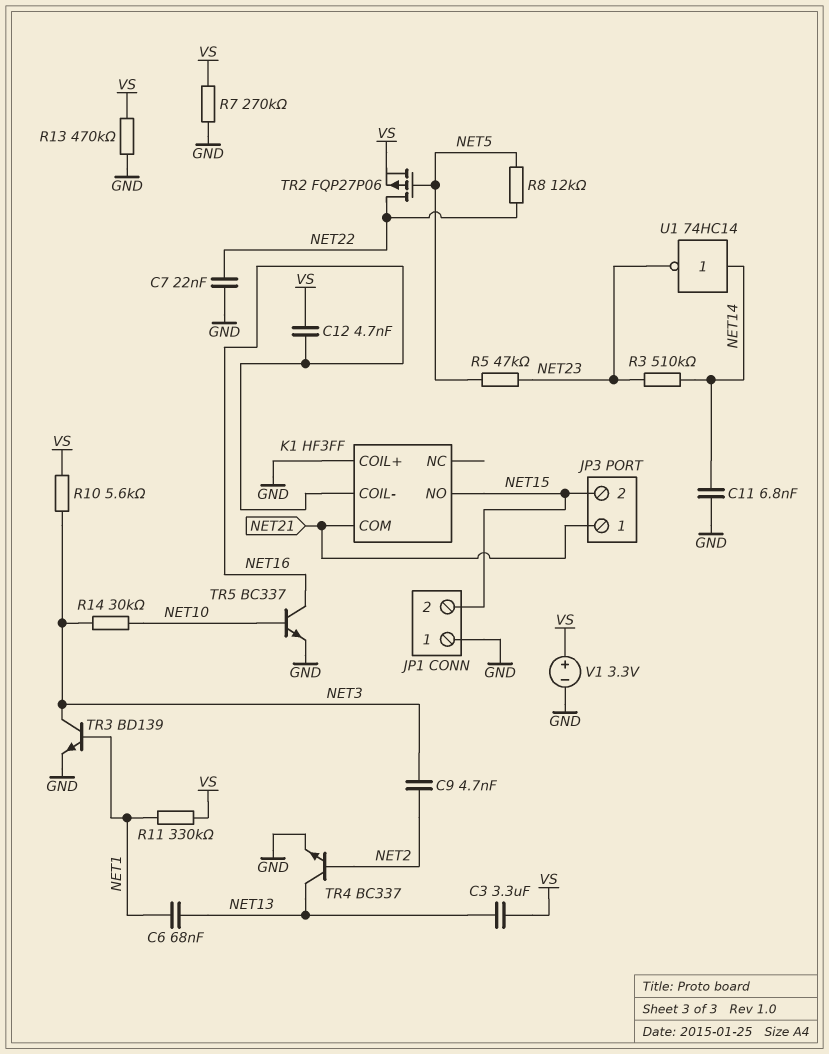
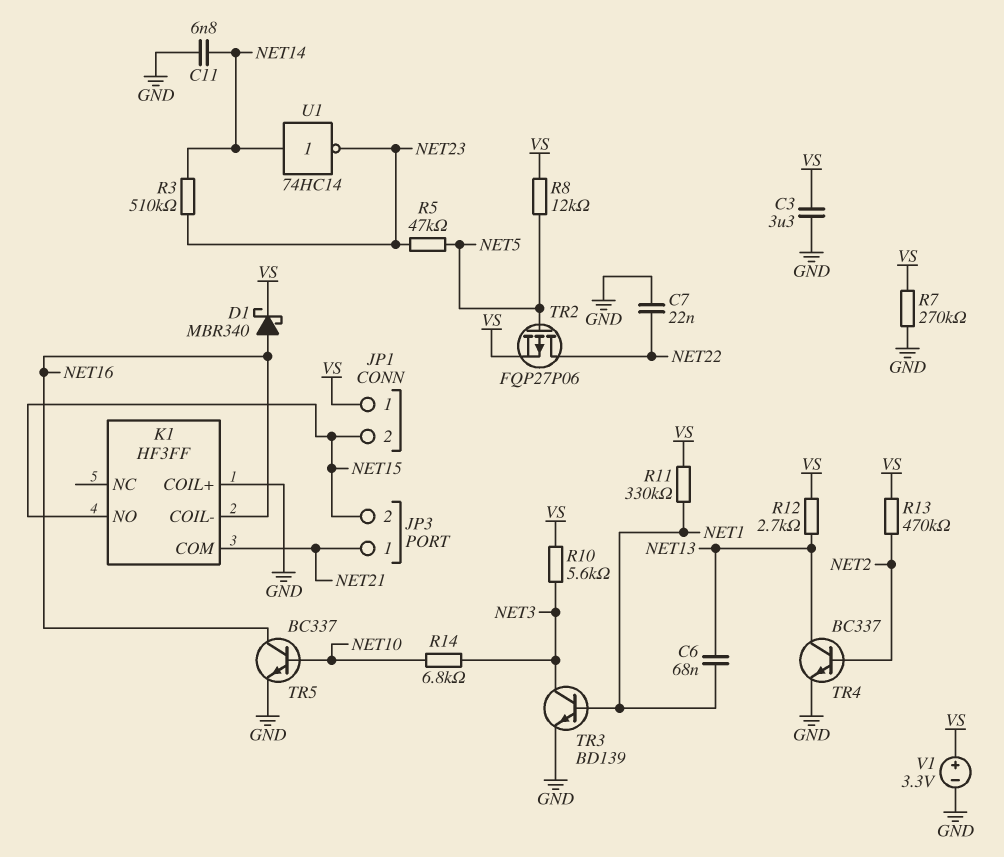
C3: 3.3uF (NET13, VS) -> 3.3uF (GND, VS)
C9: 4.7nF (NET2, NET3) -> none
C12: 4.7nF (NET16, VS) -> none
D1: none -> schottky MBR340 (A NET16, K VS)
JP1 pin 1: GND -> VS
R8: 12k (NET5, NET22) -> 12k (NET5, VS)
R12: none -> 2.7k (NET13, VS)
R13: 470k (GND, VS) -> 470k (NET2, VS)
R14: 30k (NET3, NET10) -> 6.8k (NET3, NET10)

